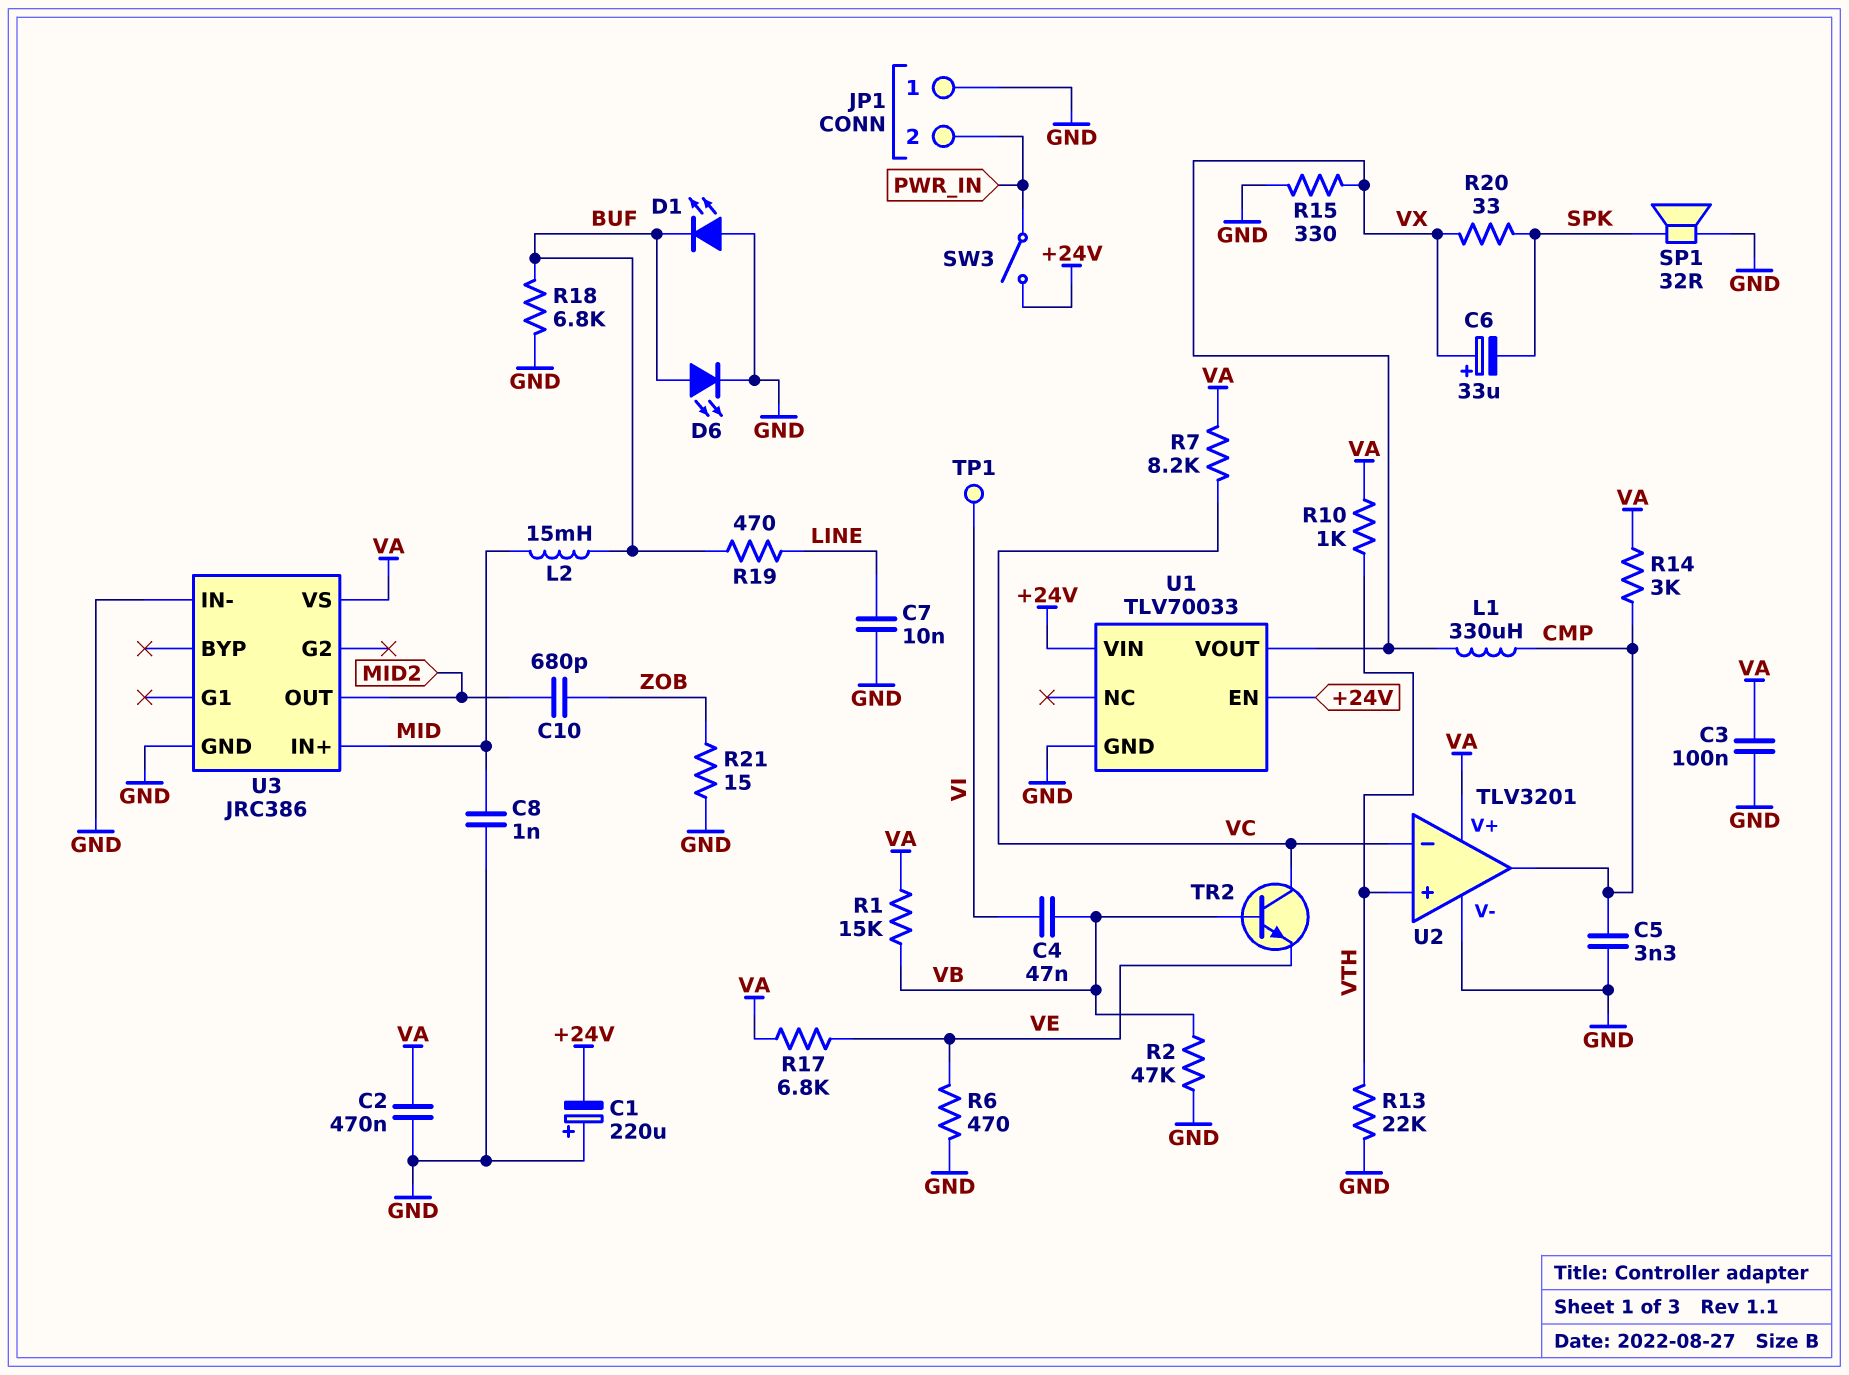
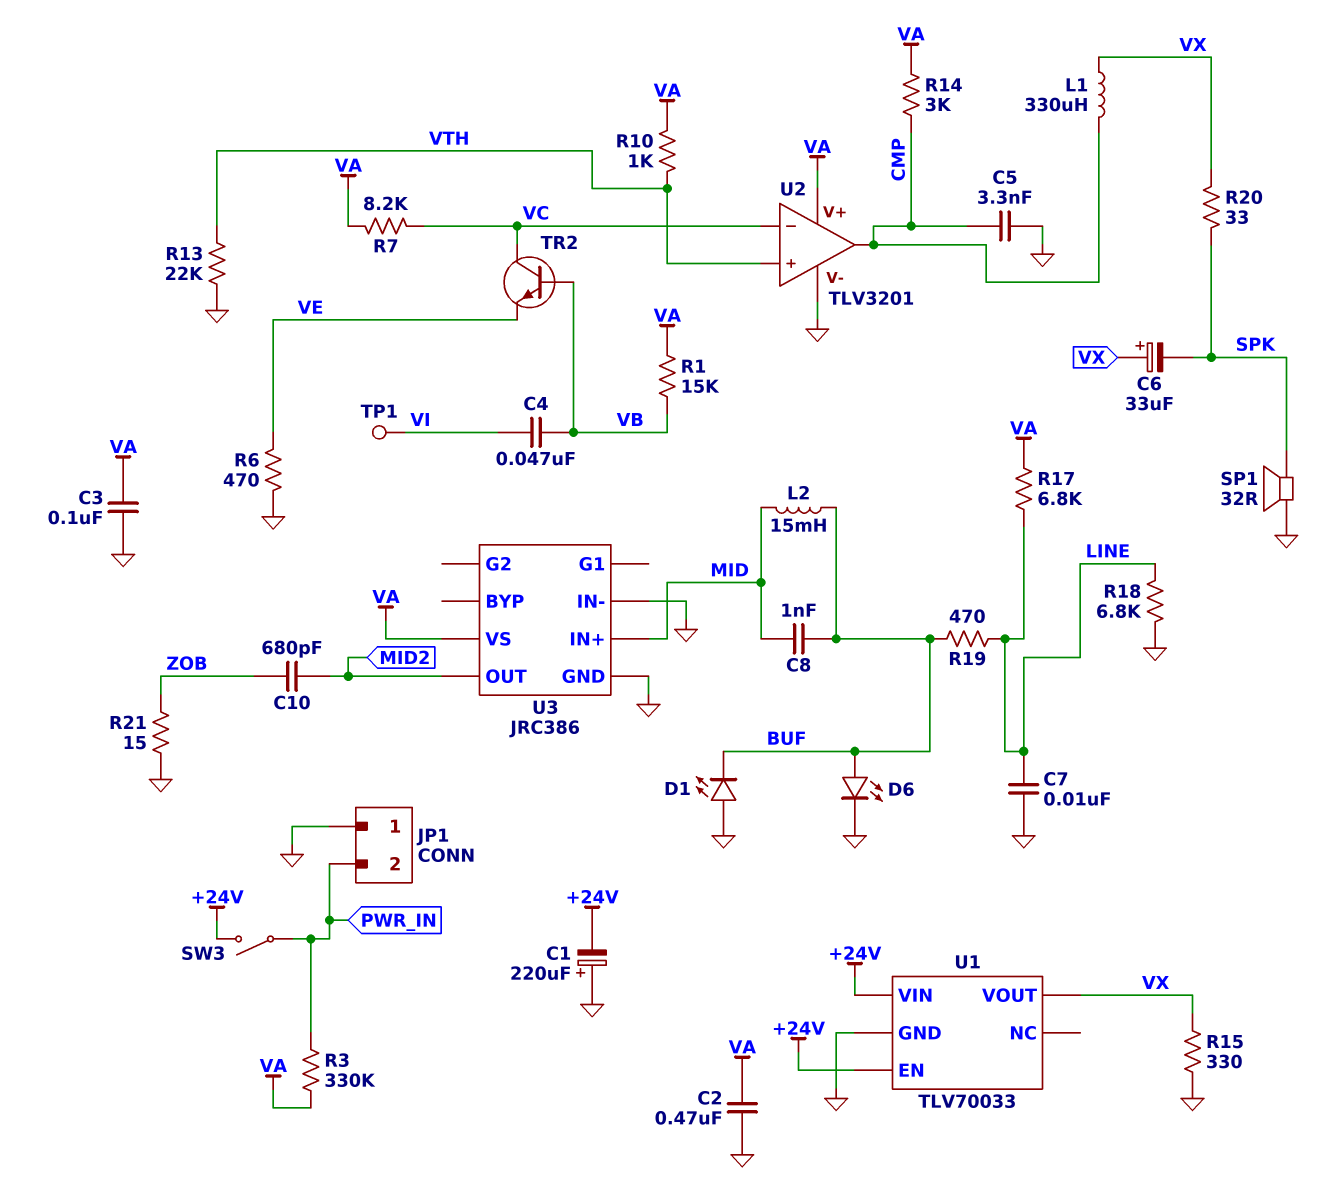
C8: 1nF (GND, MID) -> 1nF (BUF, MID)
R2: 47k (GND, VB) -> none
R3: none -> 330k (PWR_IN, VA)
R17: 6.8k (VA, VE) -> 6.8k (LINE, VA)
R18: 6.8k (BUF, GND) -> 6.8k (GND, LINE)

